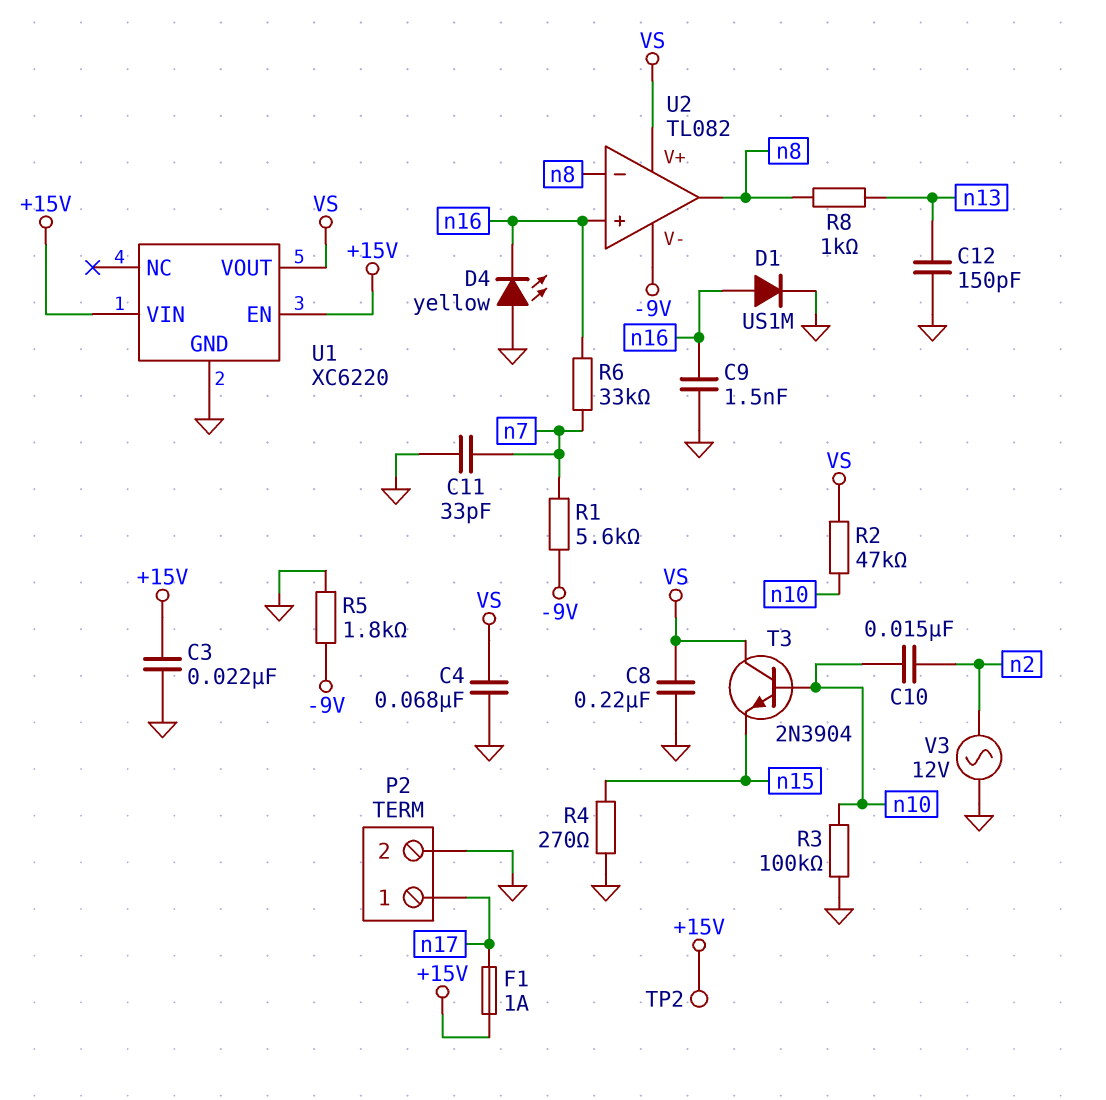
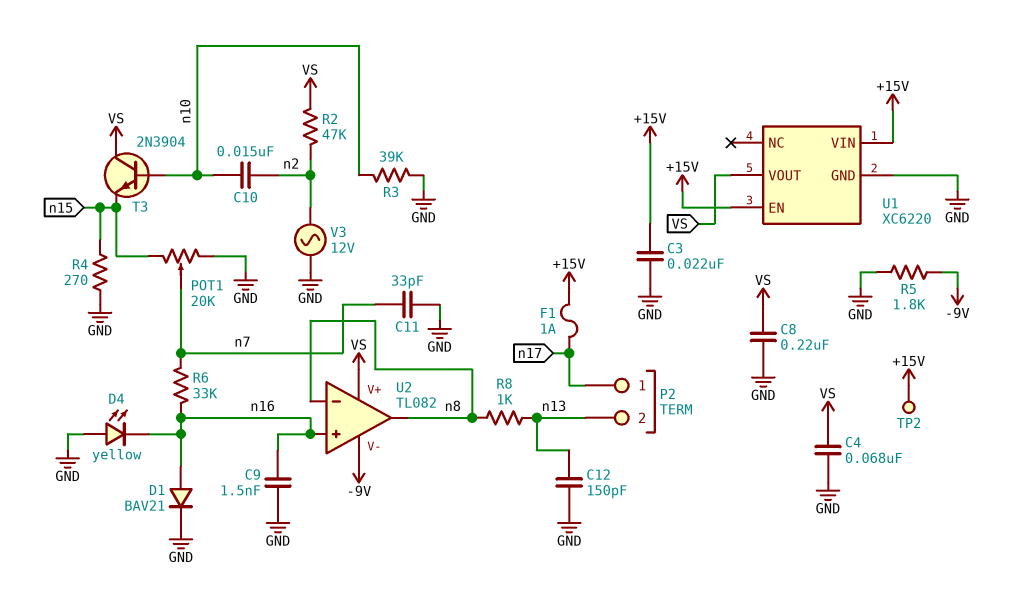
D1: diode US1M (A n16, K GND) -> diode BAV21 (A n16, K GND)
P2 pin 2: GND -> n13
POT1: none -> 20k (GND, n15, wiper n7)
R1: 5.6k (-9V, n7) -> none
R2: 47k (VS, n10) -> 47k (VS, n2)
R3: 100k (GND, n10) -> 39k (GND, n10)

